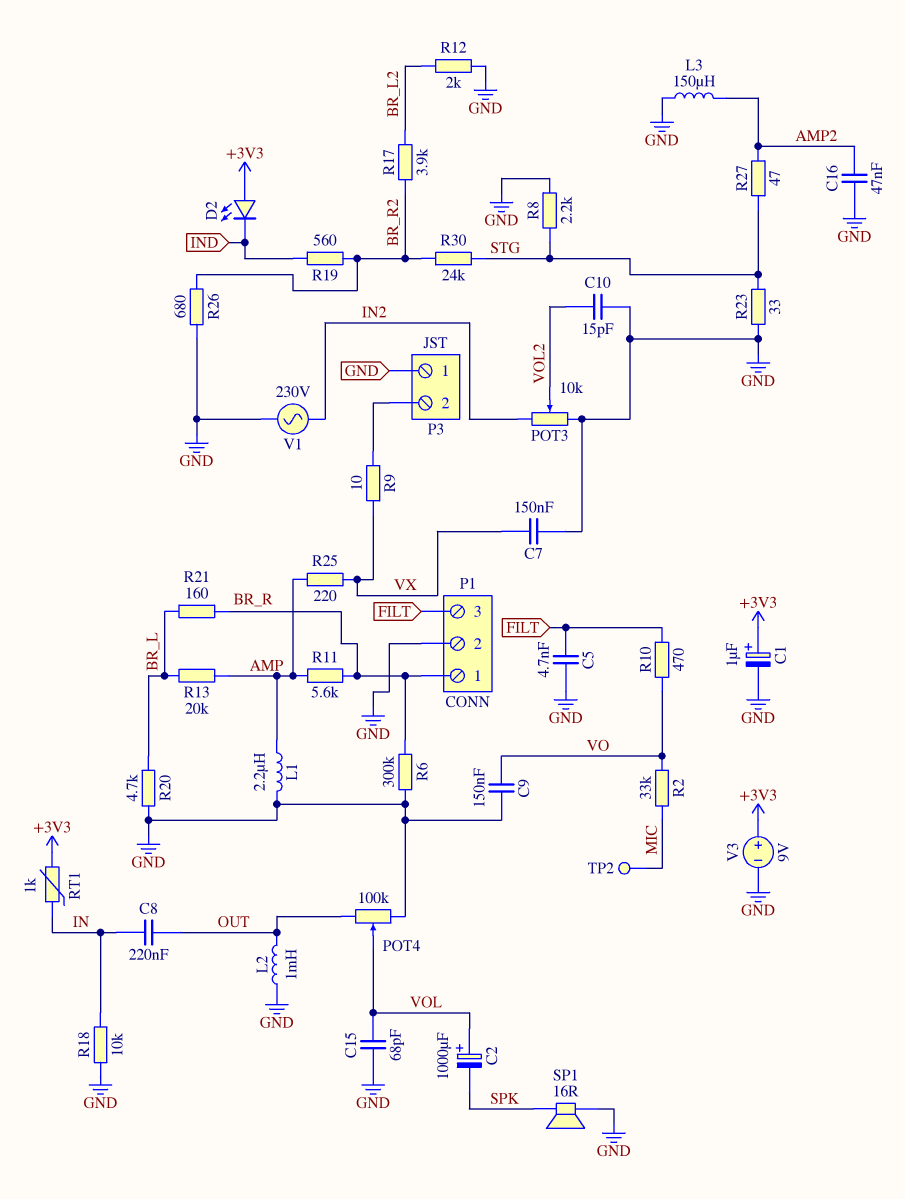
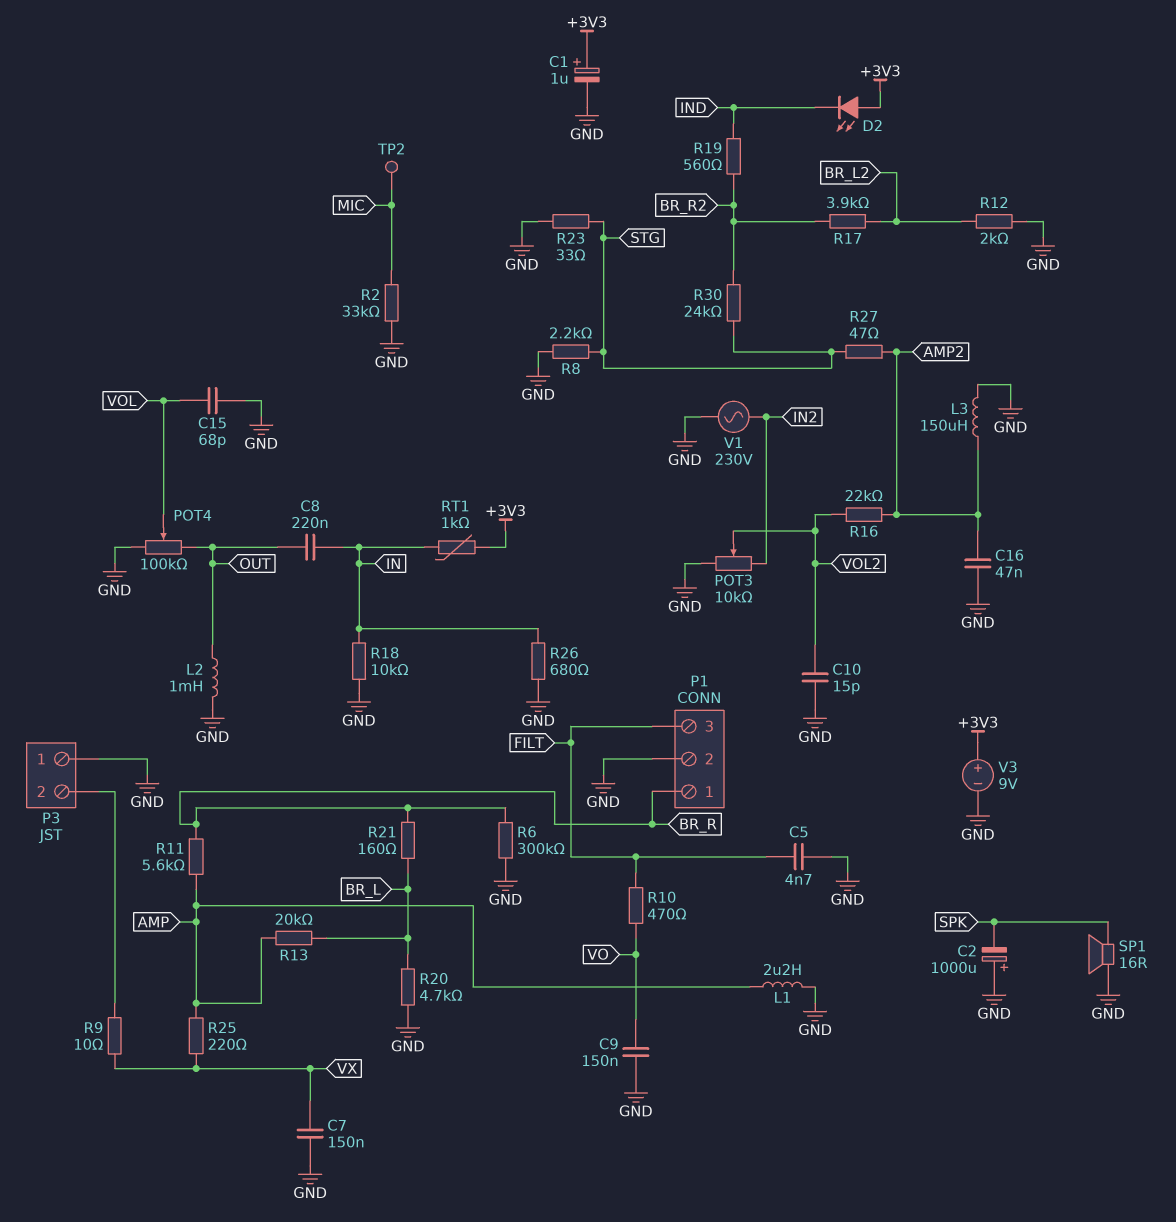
C2: 1000uF (plus VOL, minus SPK) -> 1000uF (plus GND, minus SPK)
R2: 33k (MIC, VO) -> 33k (GND, MIC)
R16: none -> 22k (AMP2, VOL2)
R26: 680 (BR_R2, GND) -> 680 (GND, IN)

